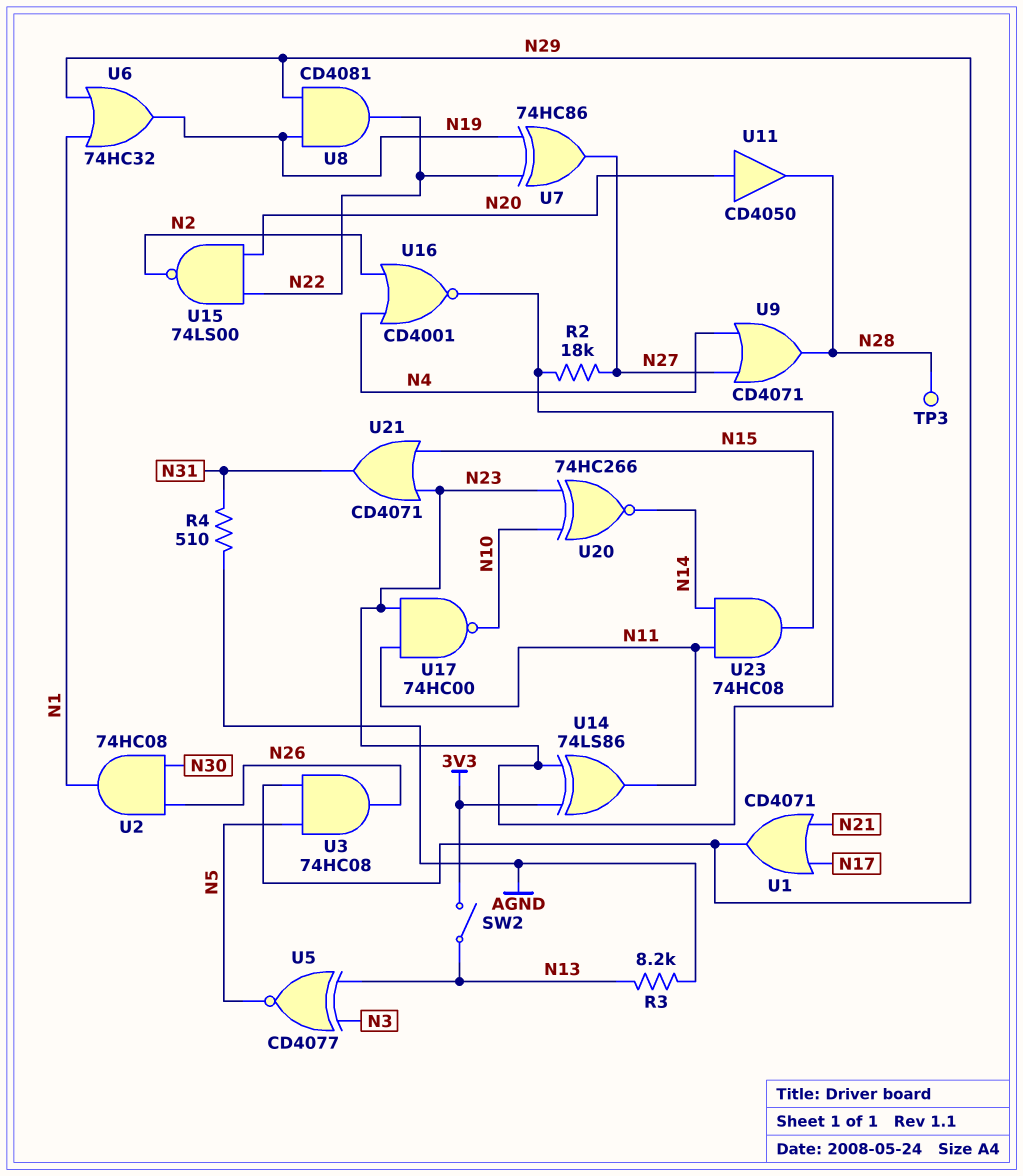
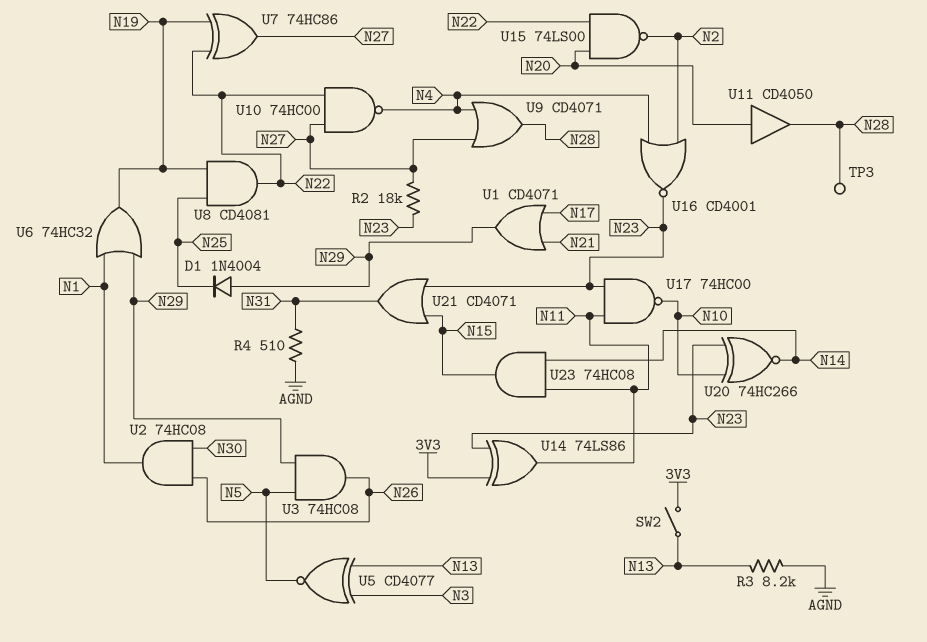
D1: none -> diode 1N4004 (A N29, K N25)
U8: AND CD4081 (in N19, in N29, out N22) -> AND CD4081 (in N19, in N25, out N22)
U10: none -> NAND 74HC00 (in N22, in N27, out N4)

